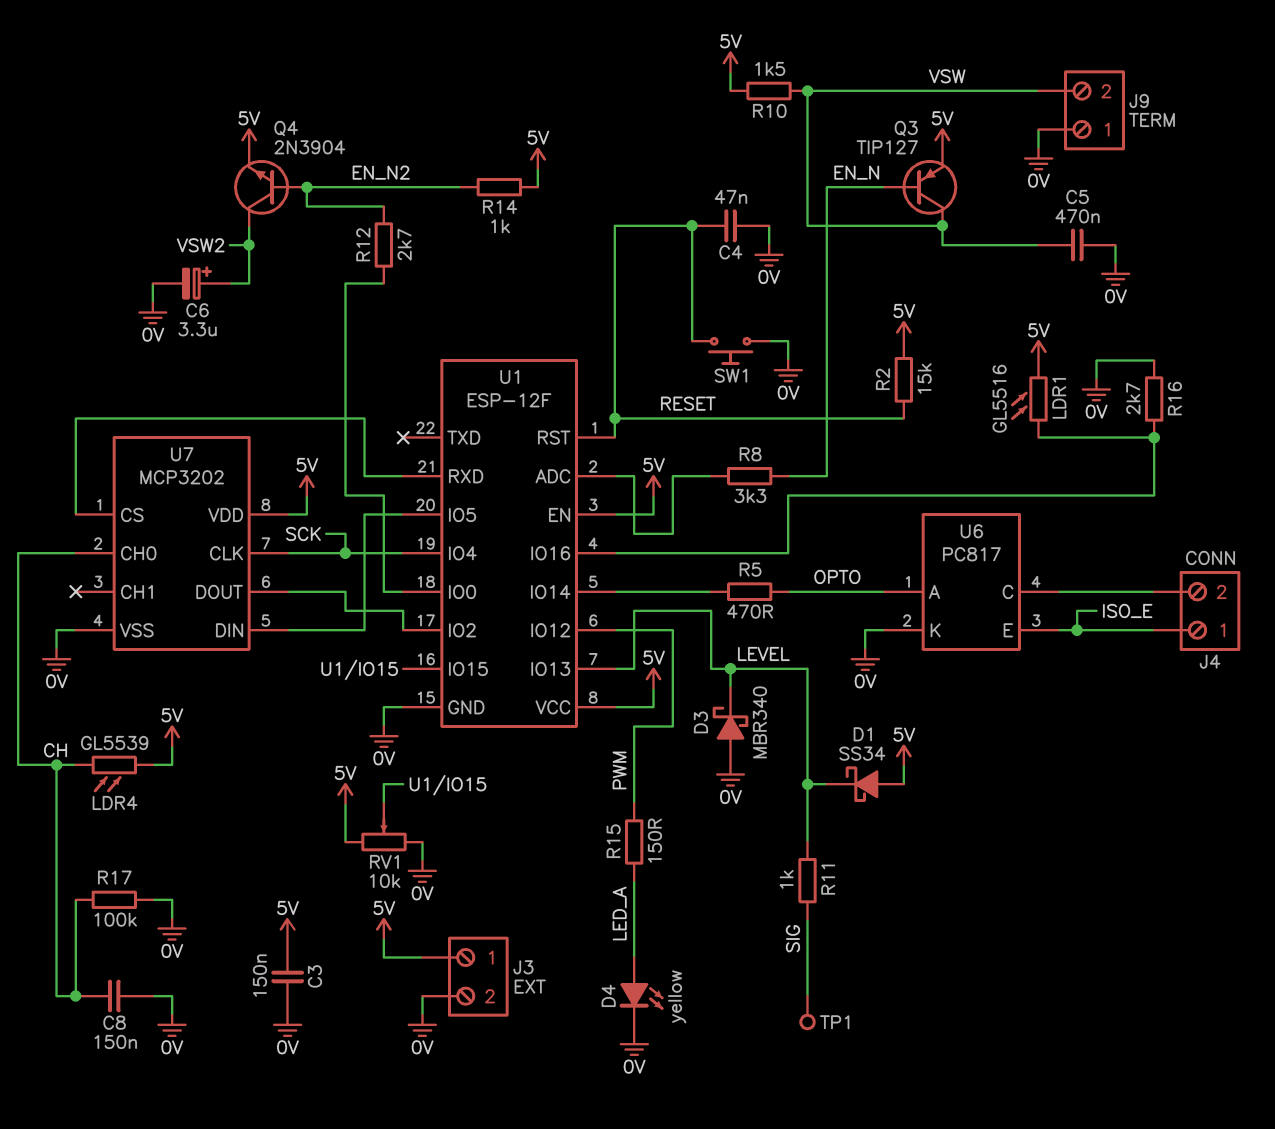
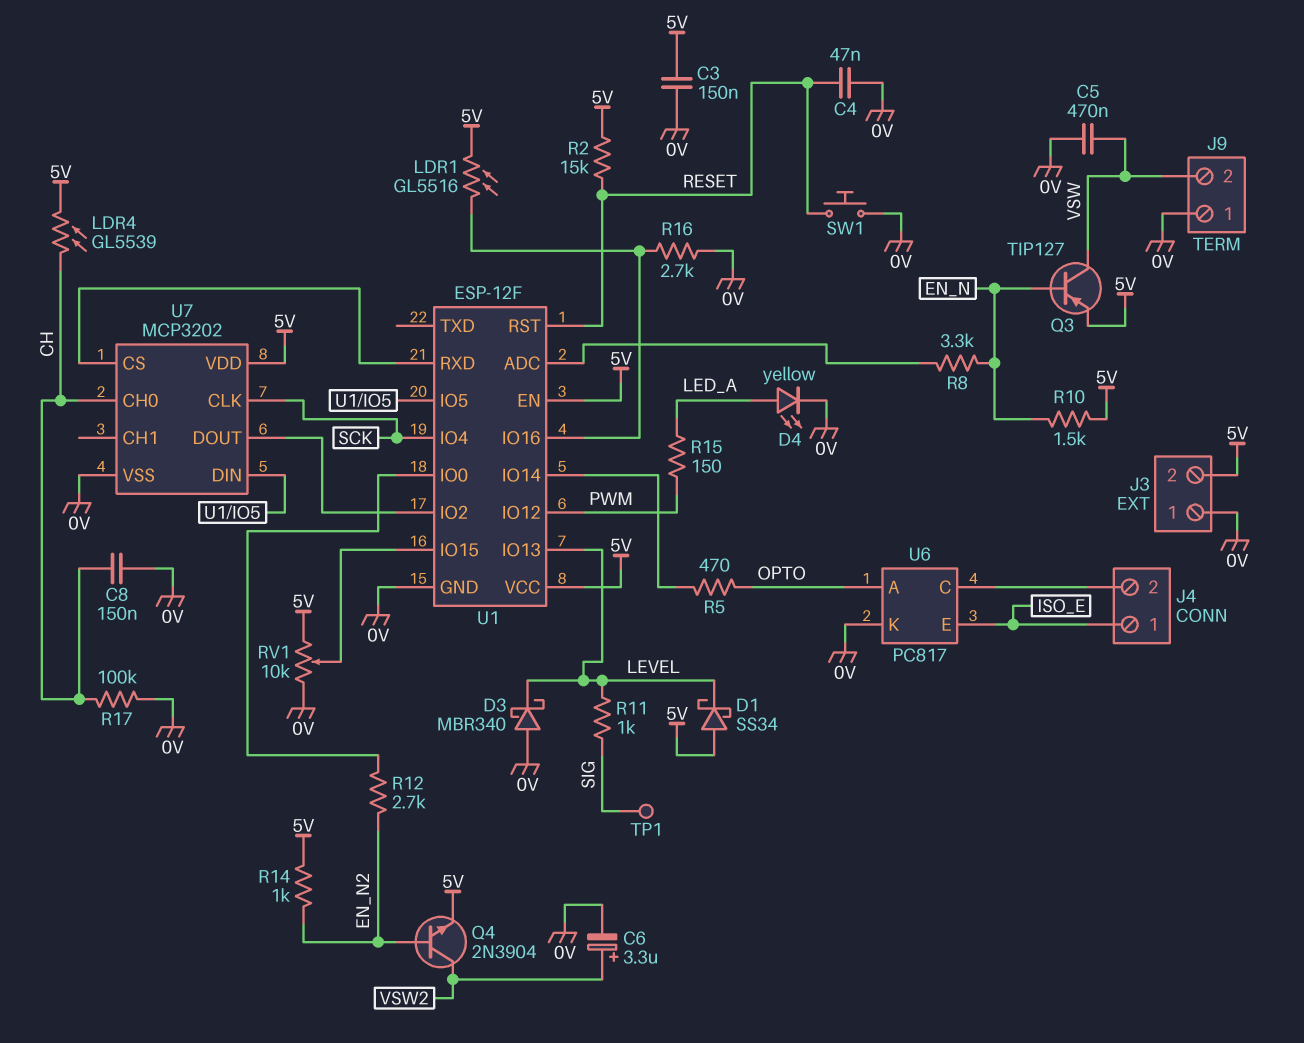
J3 pin 1: 5V -> 0V
J3 pin 2: 0V -> 5V
R10: 1.5k (5V, VSW) -> 1.5k (5V, EN_N)

